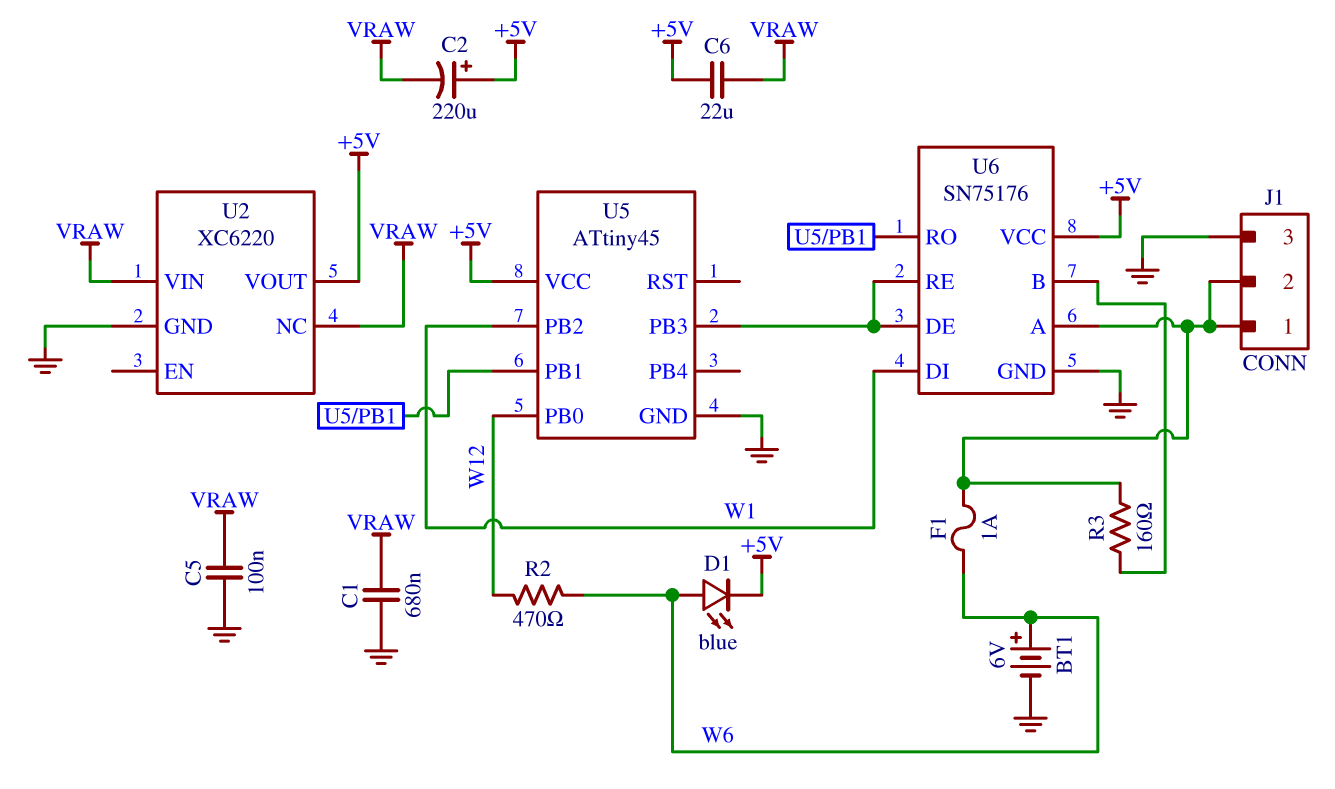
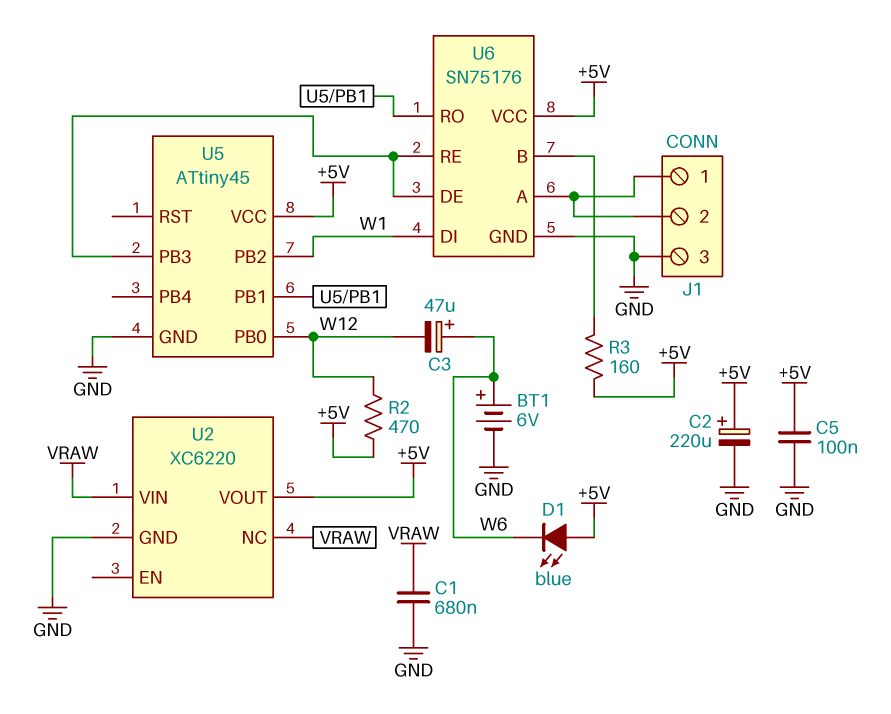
C2: 220uF (plus +5V, minus VRAW) -> 220uF (plus +5V, minus GND)
C3: none -> 47uF (plus W6, minus W12)
C5: 100nF (GND, VRAW) -> 100nF (+5V, GND)
C6: 22uF (+5V, VRAW) -> none
D1: LED blue (A W6, K +5V) -> LED blue (A +5V, K W6)
F1: 1A (J1/1, W6) -> none
R2: 470 (W6, W12) -> 470 (+5V, W12)
R3: 160 (J1/1, U6/B) -> 160 (+5V, U6/B)

